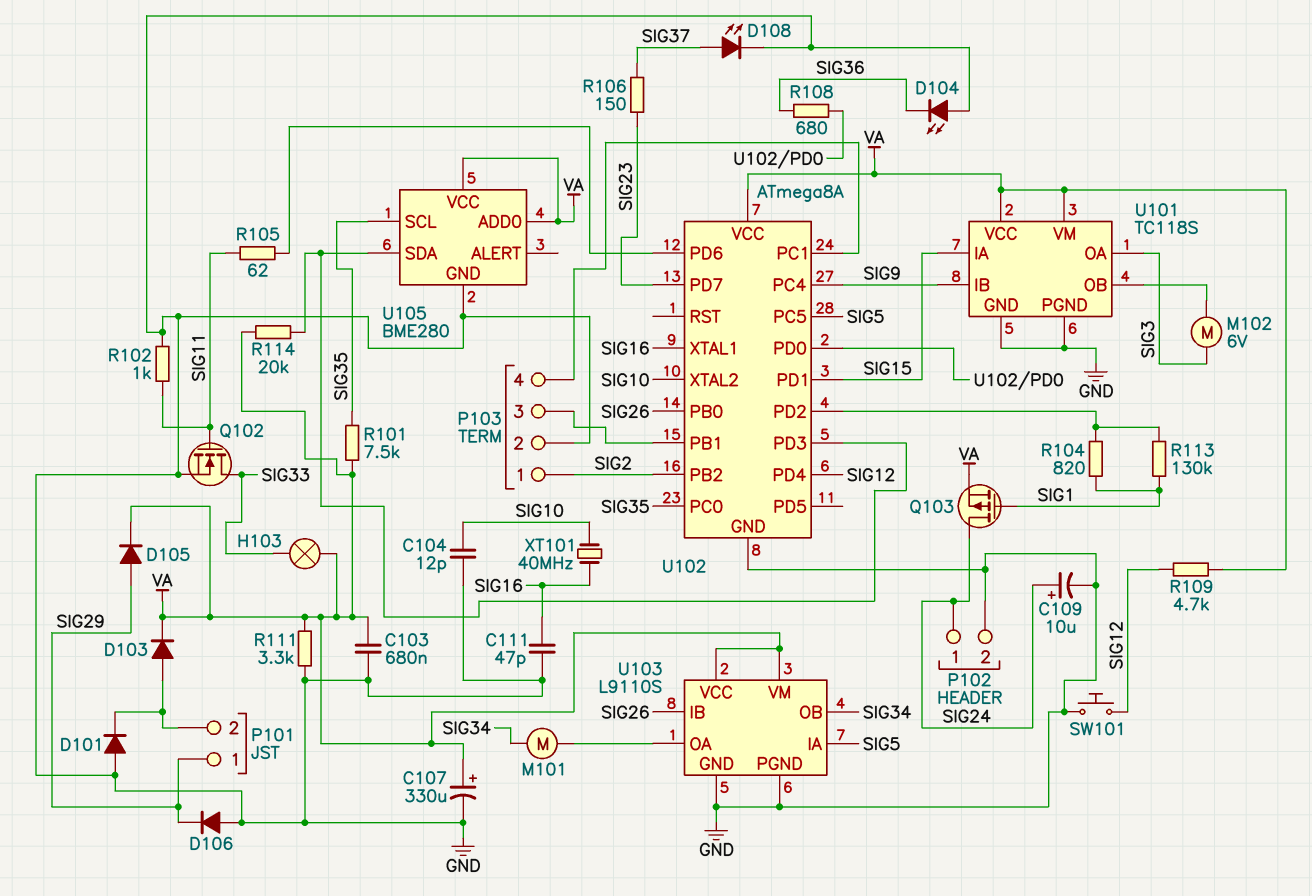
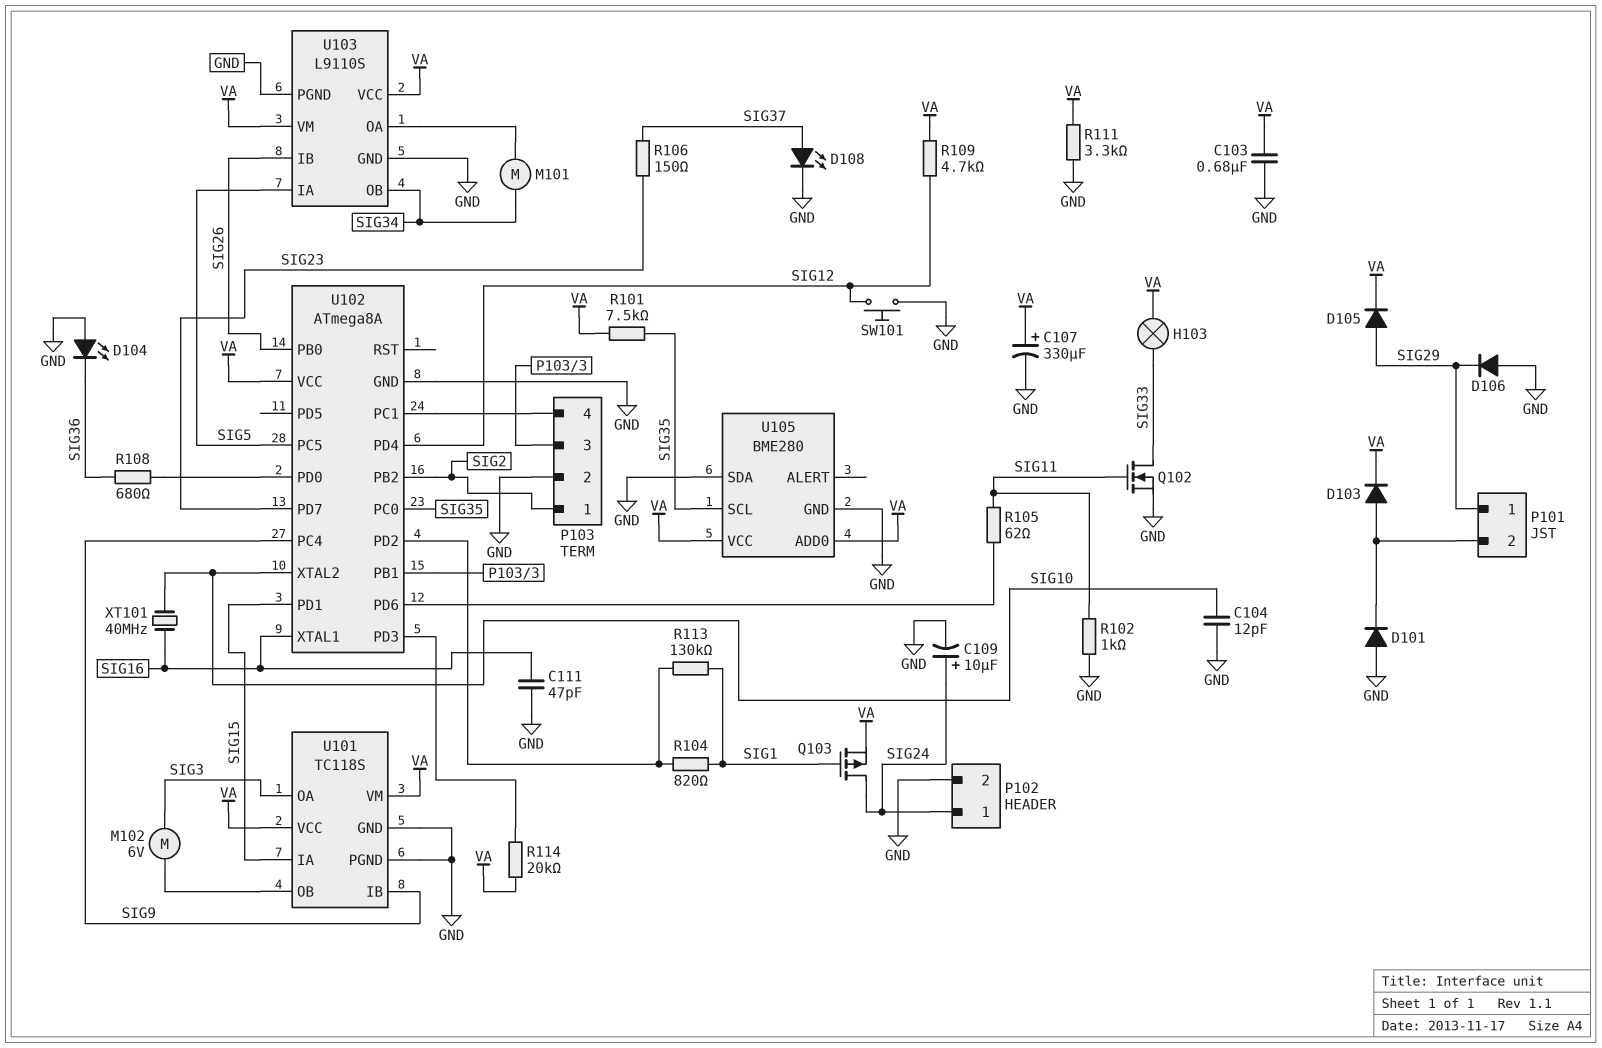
U105 pin SDA: U102/PD3 -> GND

